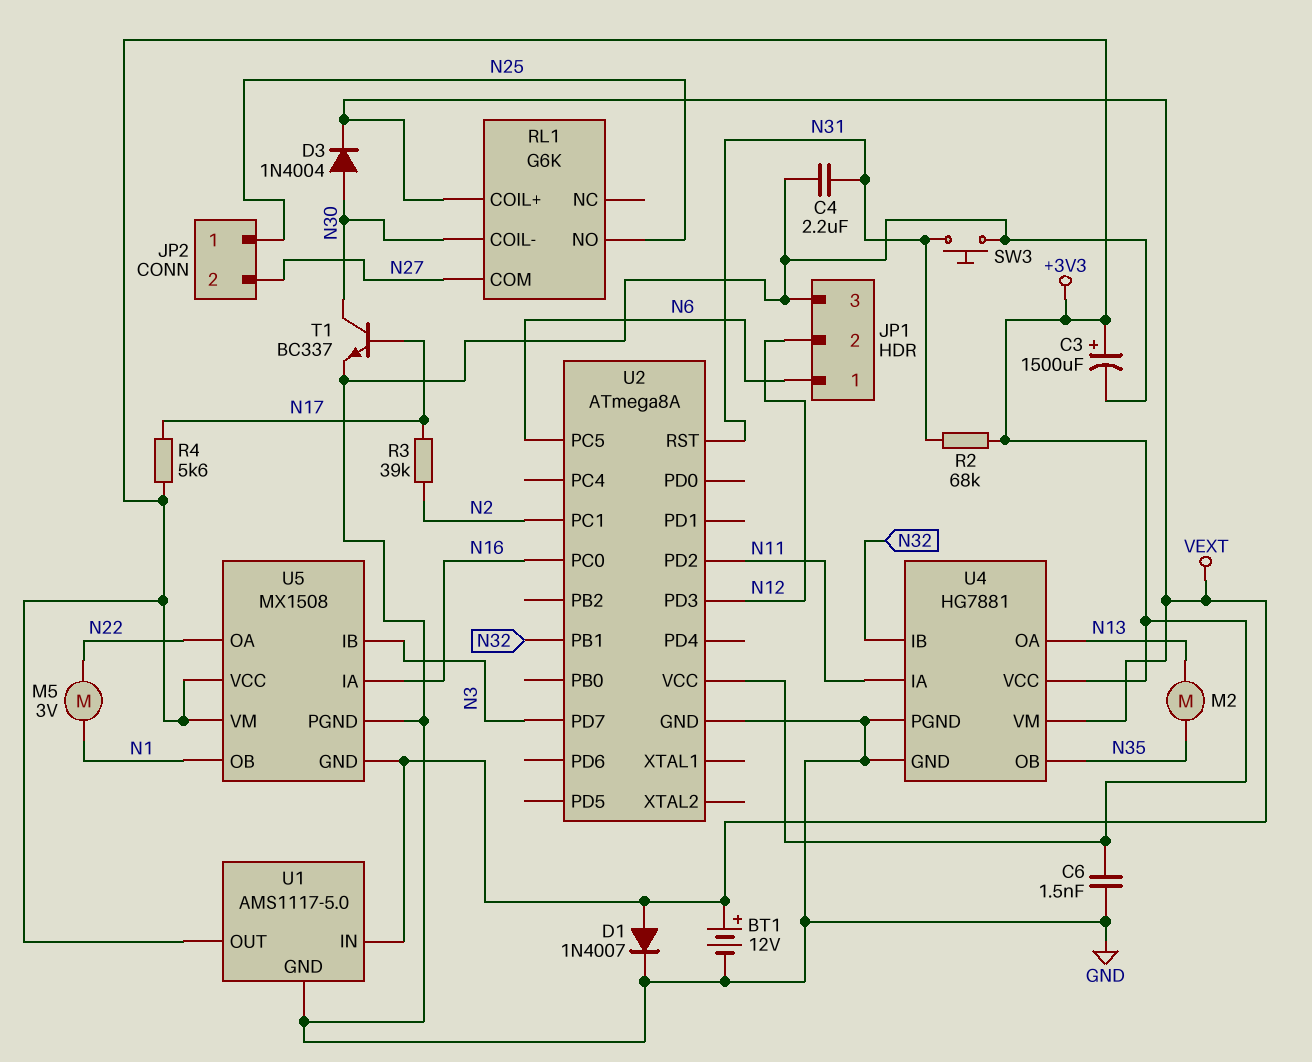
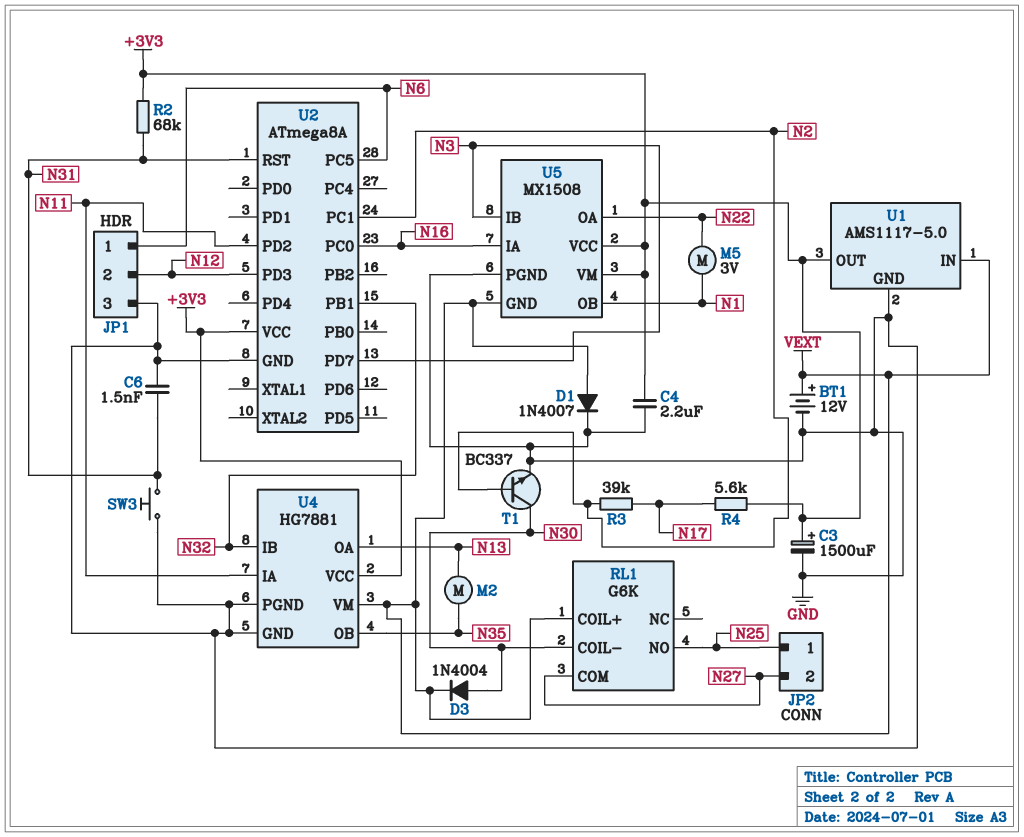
C4: 2.2uF (GND, N31) -> 2.2uF (+3V3, GND)
C6: 1.5nF (+3V3, GND) -> 1.5nF (GND, N31)
T1: NPN BC337 (B N17, C N30, E GND) -> NPN BC337 (B N2, C N30, E GND)

